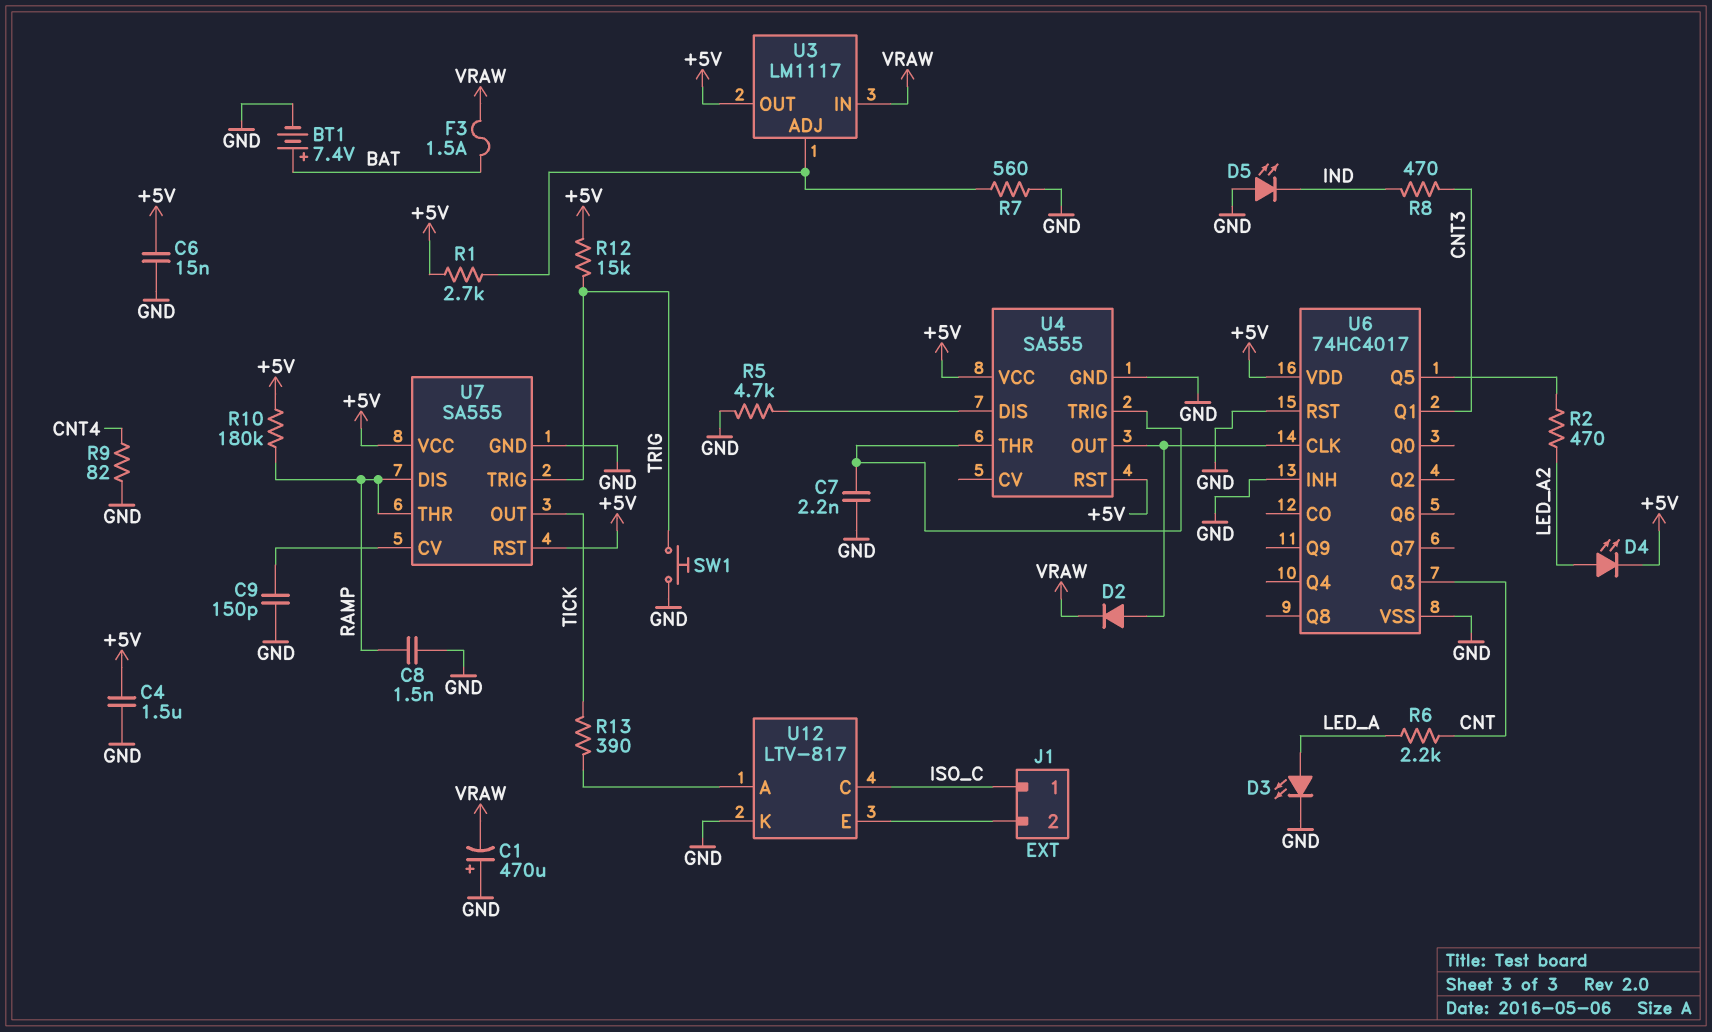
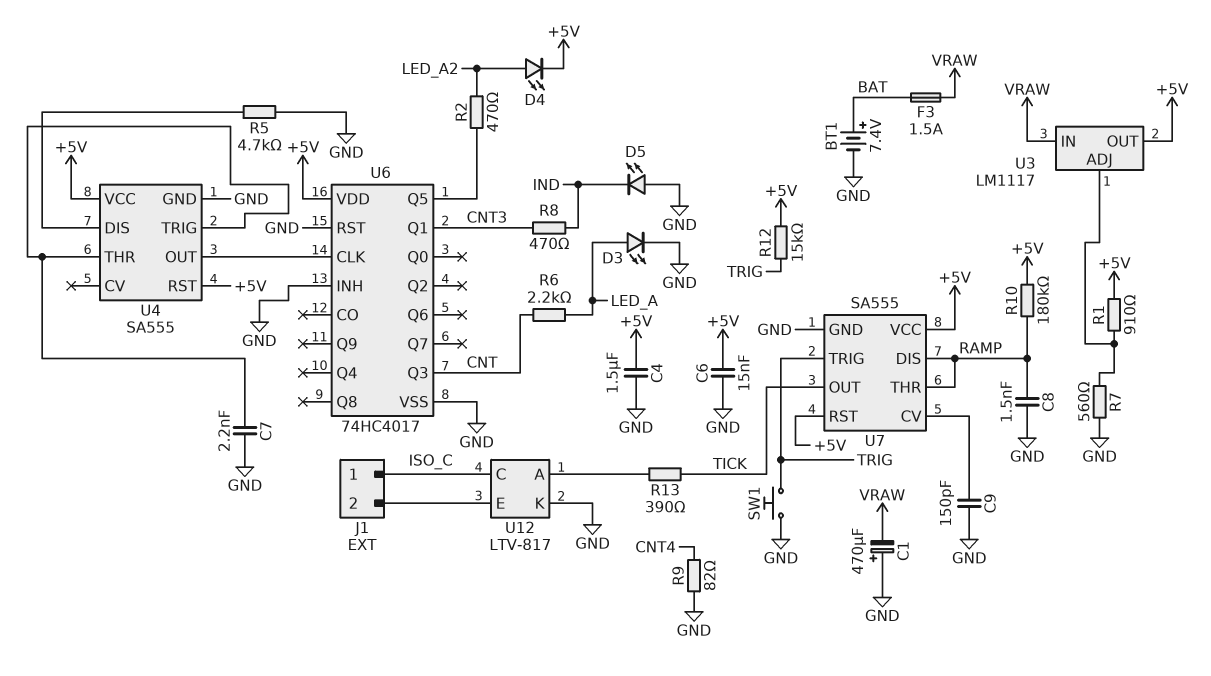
D2: diode (A U4/OUT, K VRAW) -> none
R1: 2.7k (+5V, U3/ADJ) -> 910 (+5V, U3/ADJ)

